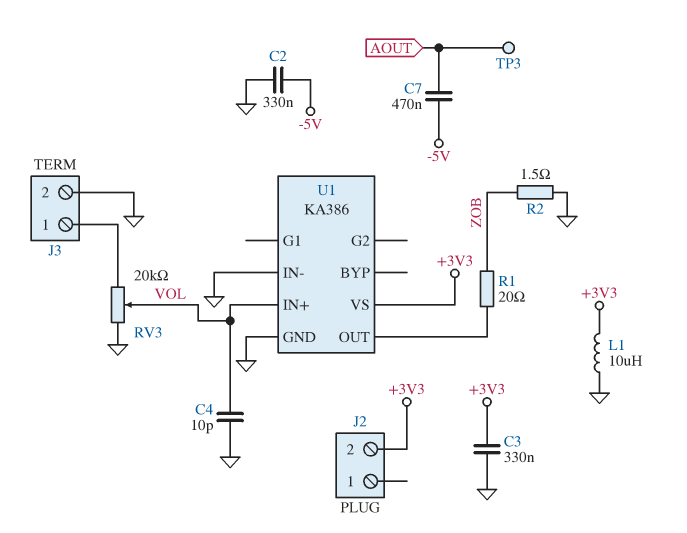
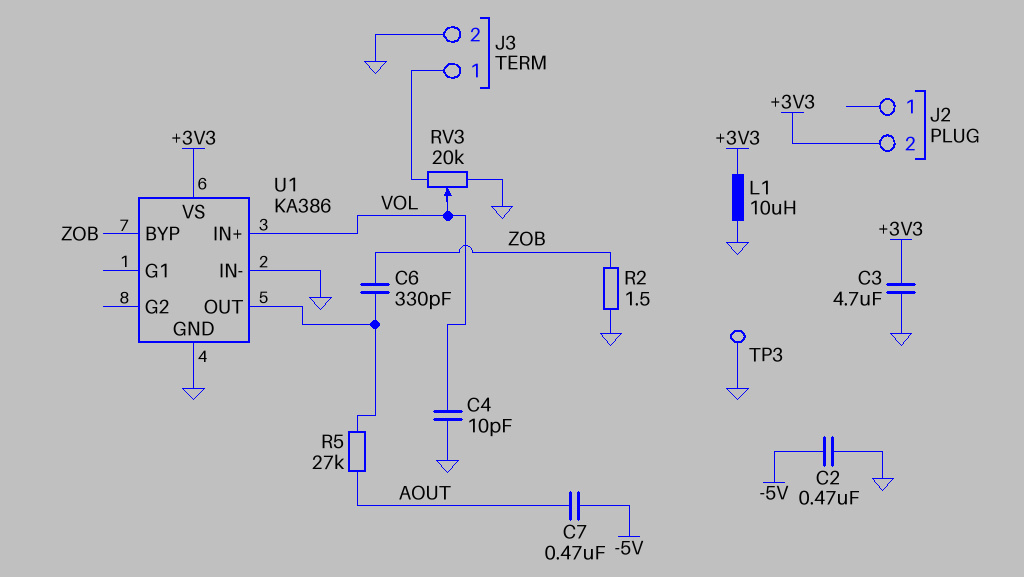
C2: 330nF (-5V, GND) -> 470nF (-5V, GND)
C3: 330nF (+3V3, GND) -> 4.7uF (+3V3, GND)
C6: none -> 330pF (U1/OUT, ZOB)
R1: 20 (U1/OUT, ZOB) -> none
R5: none -> 27k (AOUT, U1/OUT)
TP3: test point (AOUT) -> test point (GND)
U1 pin BYP: none -> ZOB

